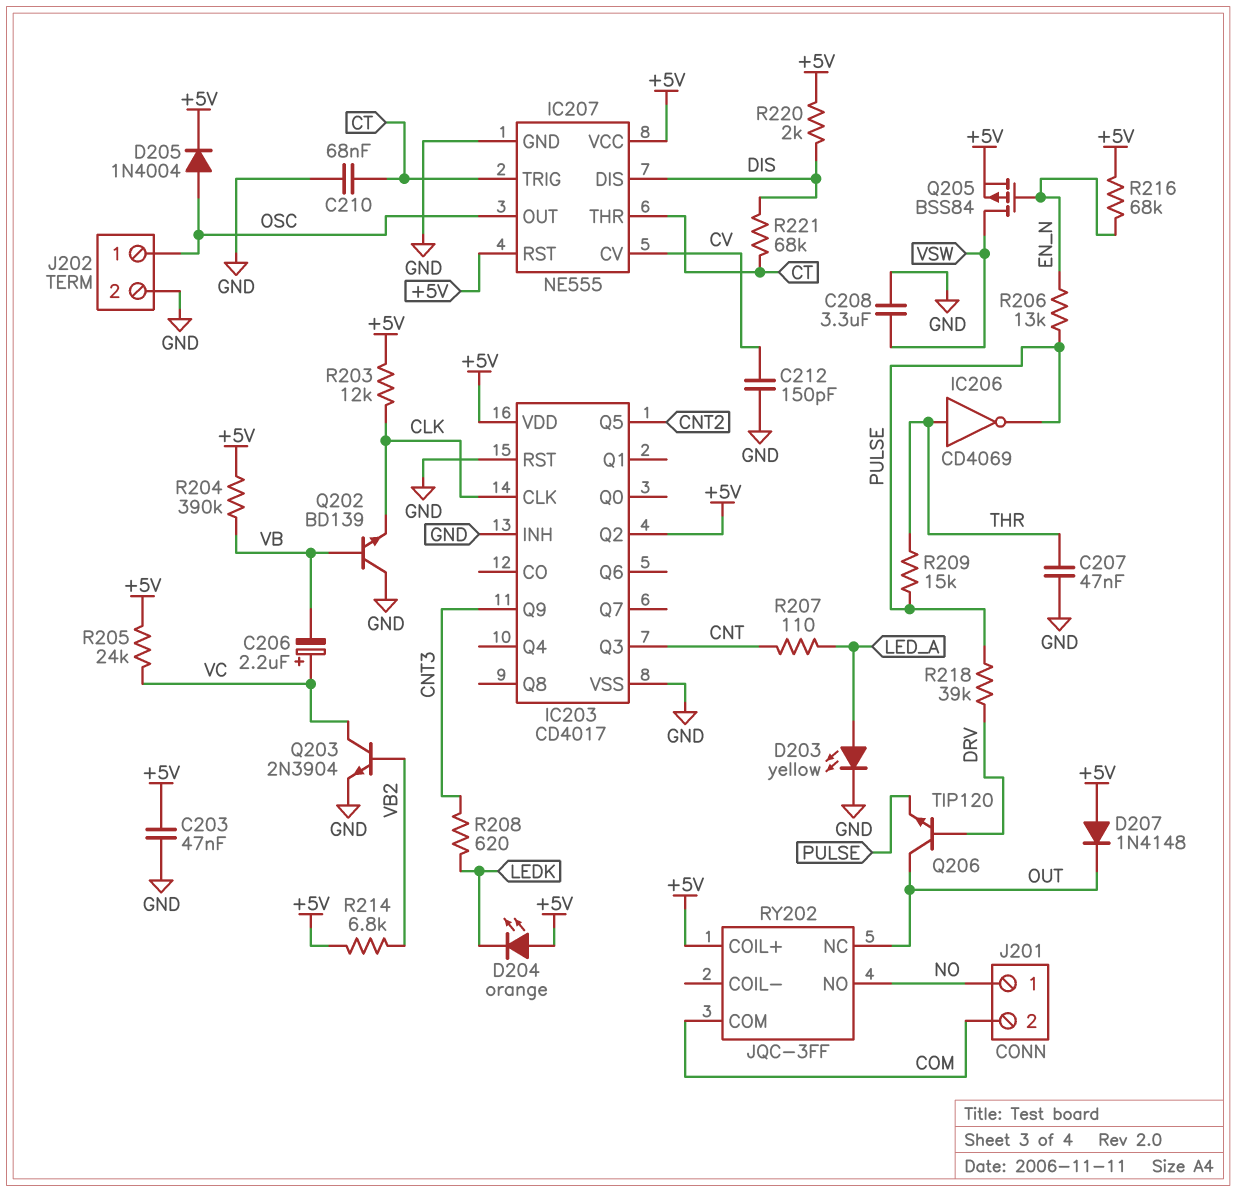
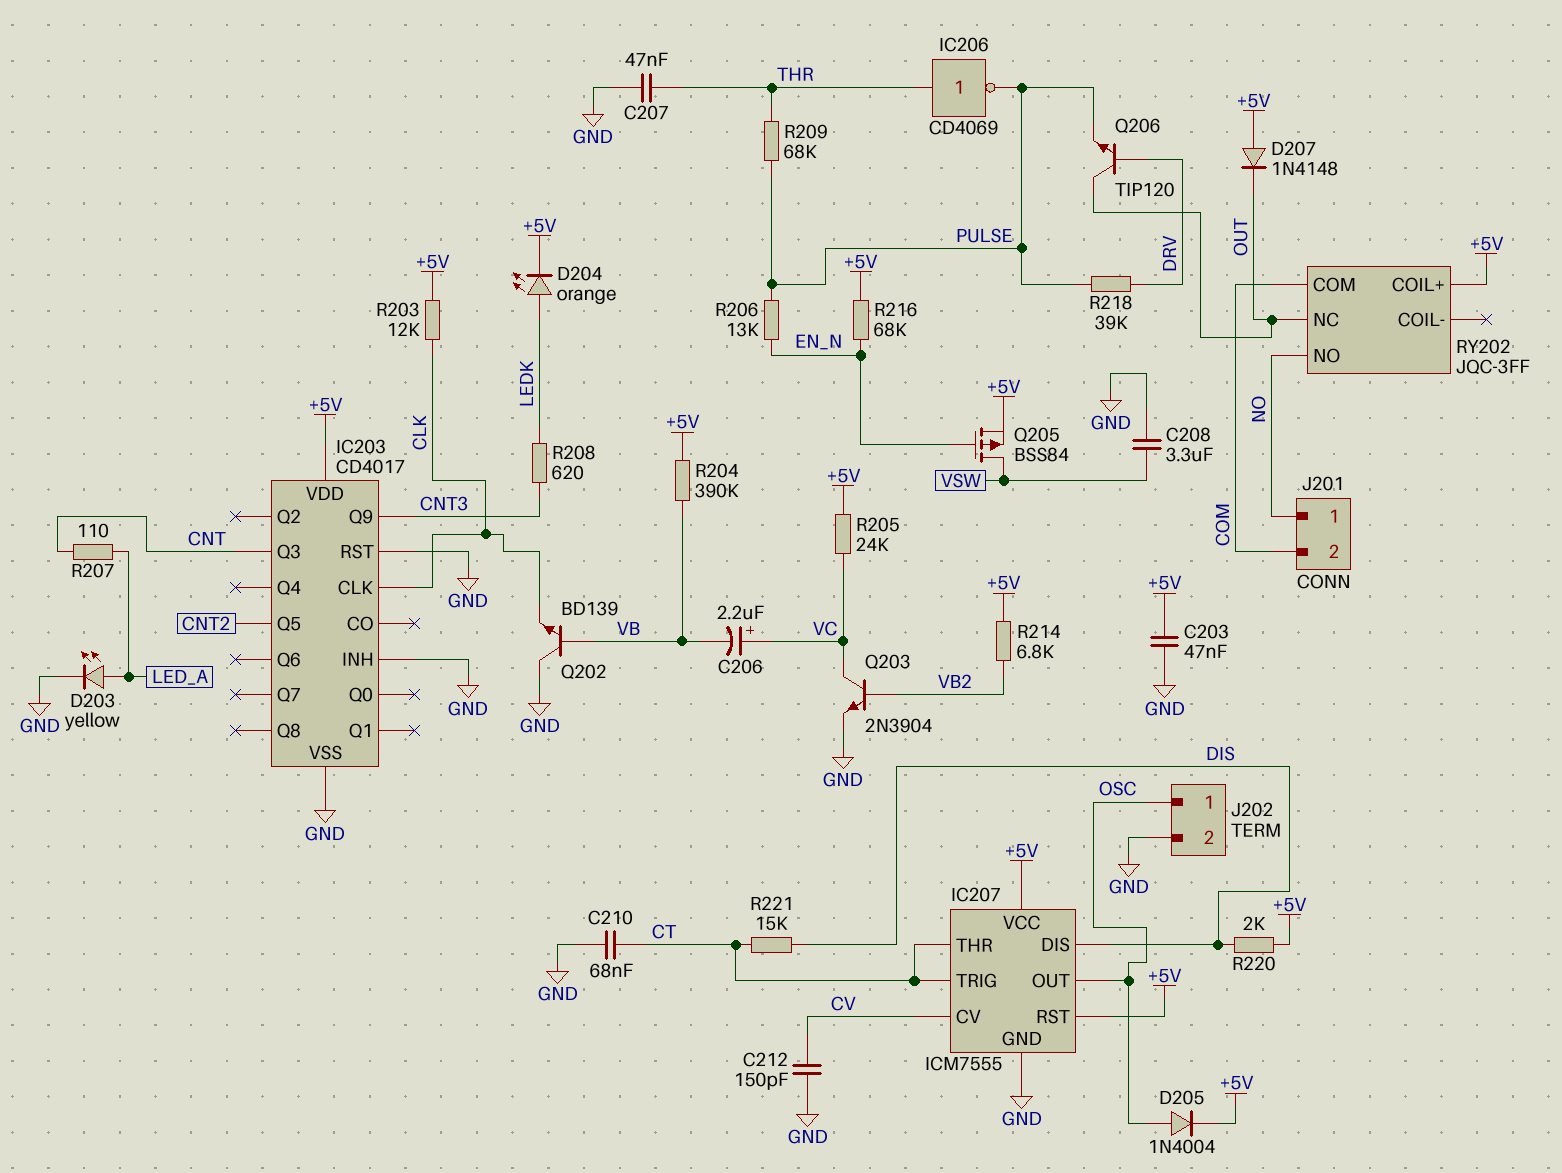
D204: LED orange (A +5V, K LEDK) -> LED orange (A LEDK, K +5V)
IC203 pin Q2: +5V -> none
IC207: NE555 -> ICM7555
R209: 15k (PULSE, THR) -> 68k (PULSE, THR)
R221: 68k (CT, DIS) -> 15k (CT, DIS)

